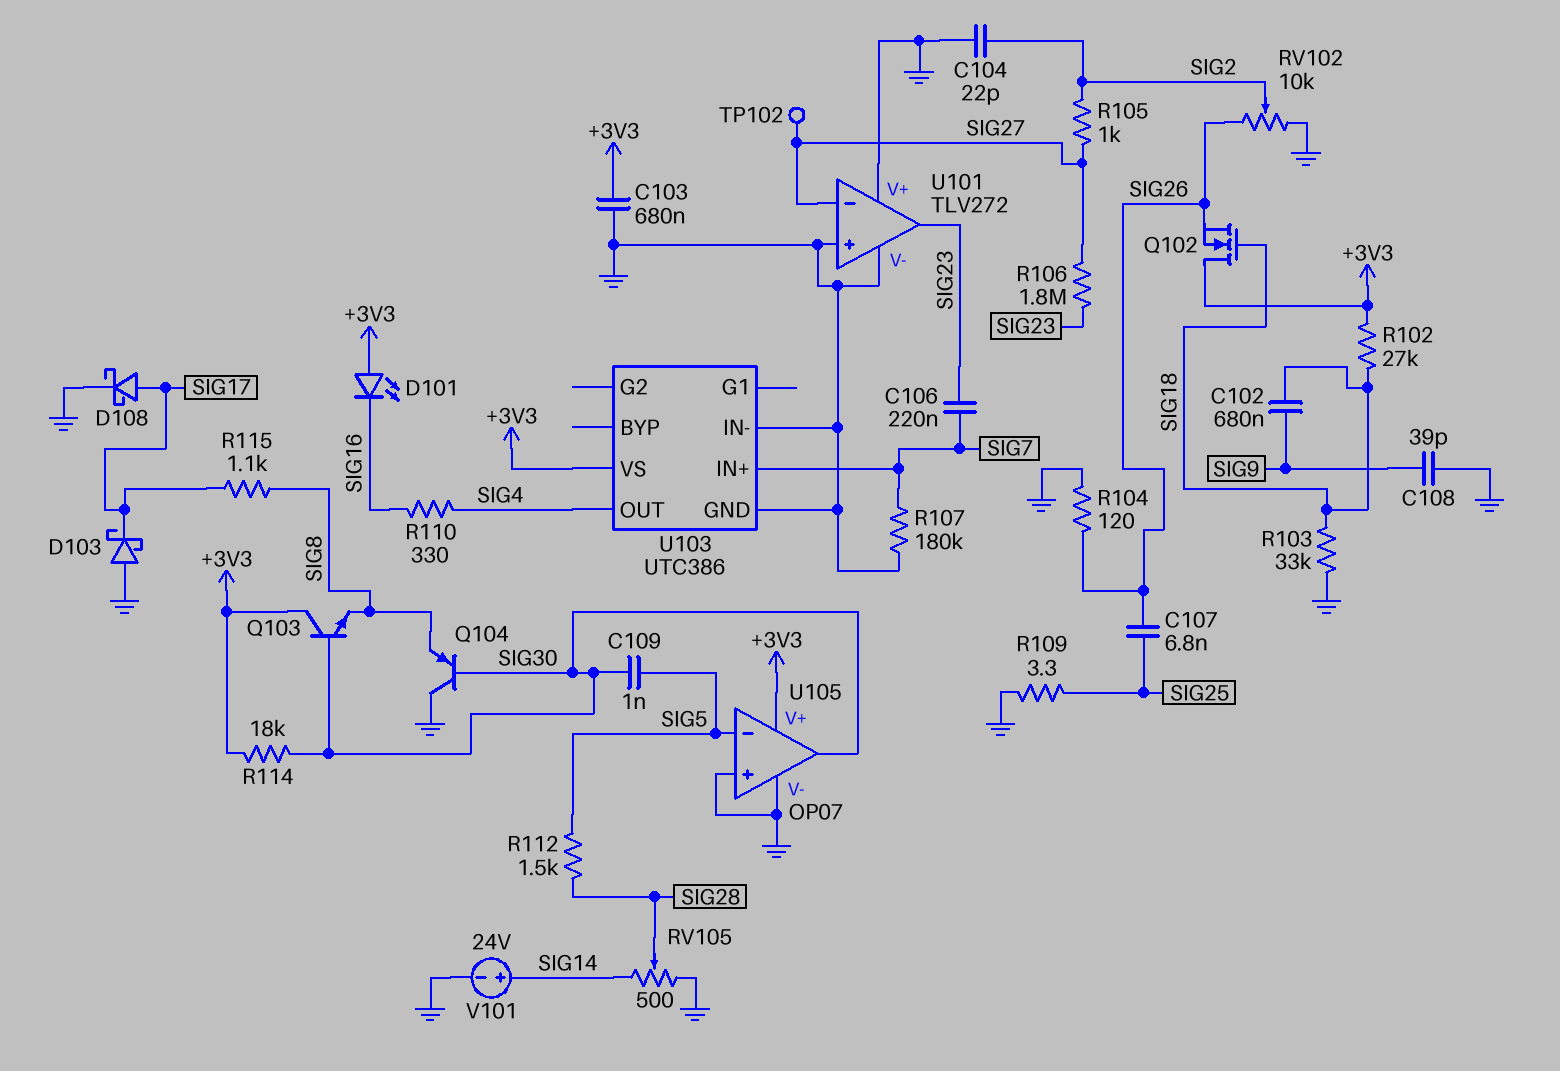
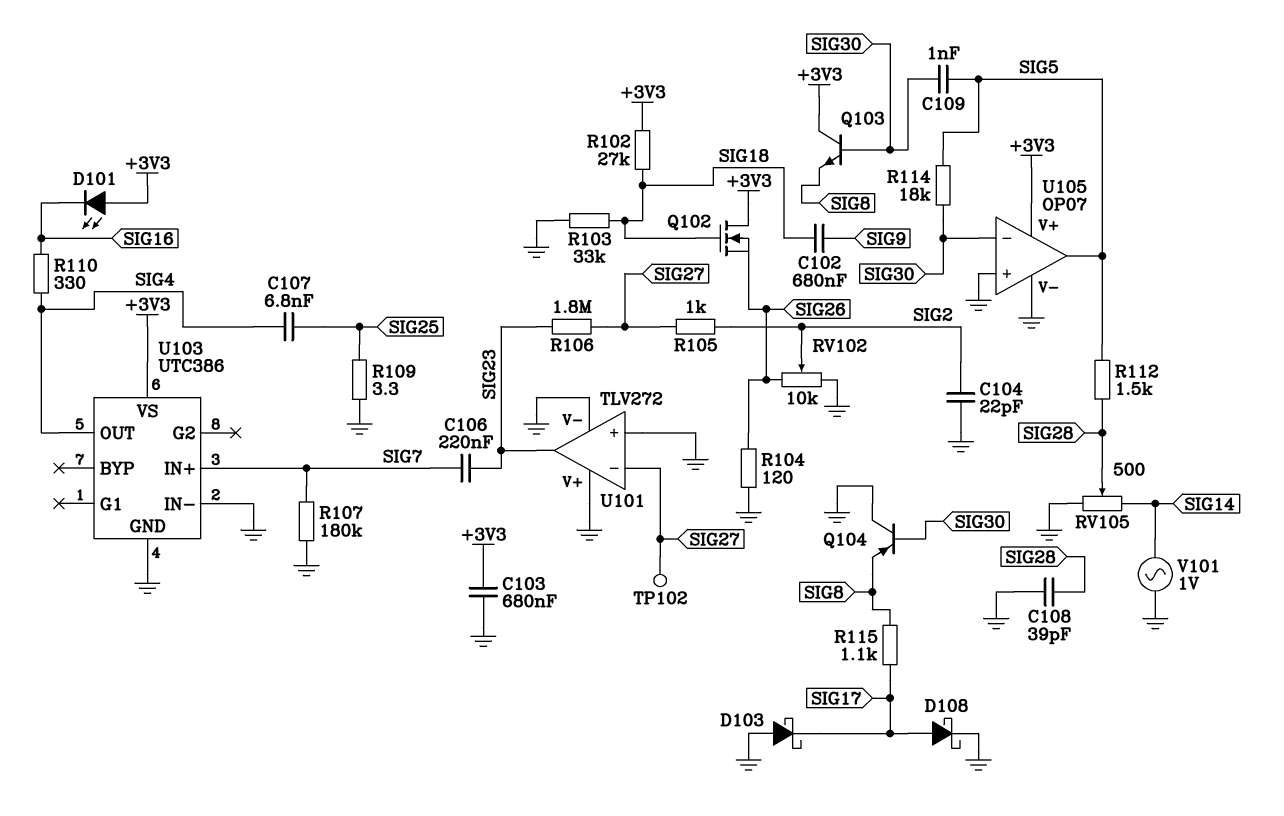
C107: 6.8nF (SIG25, SIG26) -> 6.8nF (SIG4, SIG25)
C108: 39pF (GND, SIG9) -> 39pF (GND, SIG28)
R114: 18k (+3V3, SIG30) -> 18k (SIG5, SIG30)
U105 pin in-: SIG5 -> SIG30
U105 pin out: SIG30 -> SIG5
V101: 24V (plus SIG14, minus GND) -> AC 1V (GND, SIG14)

